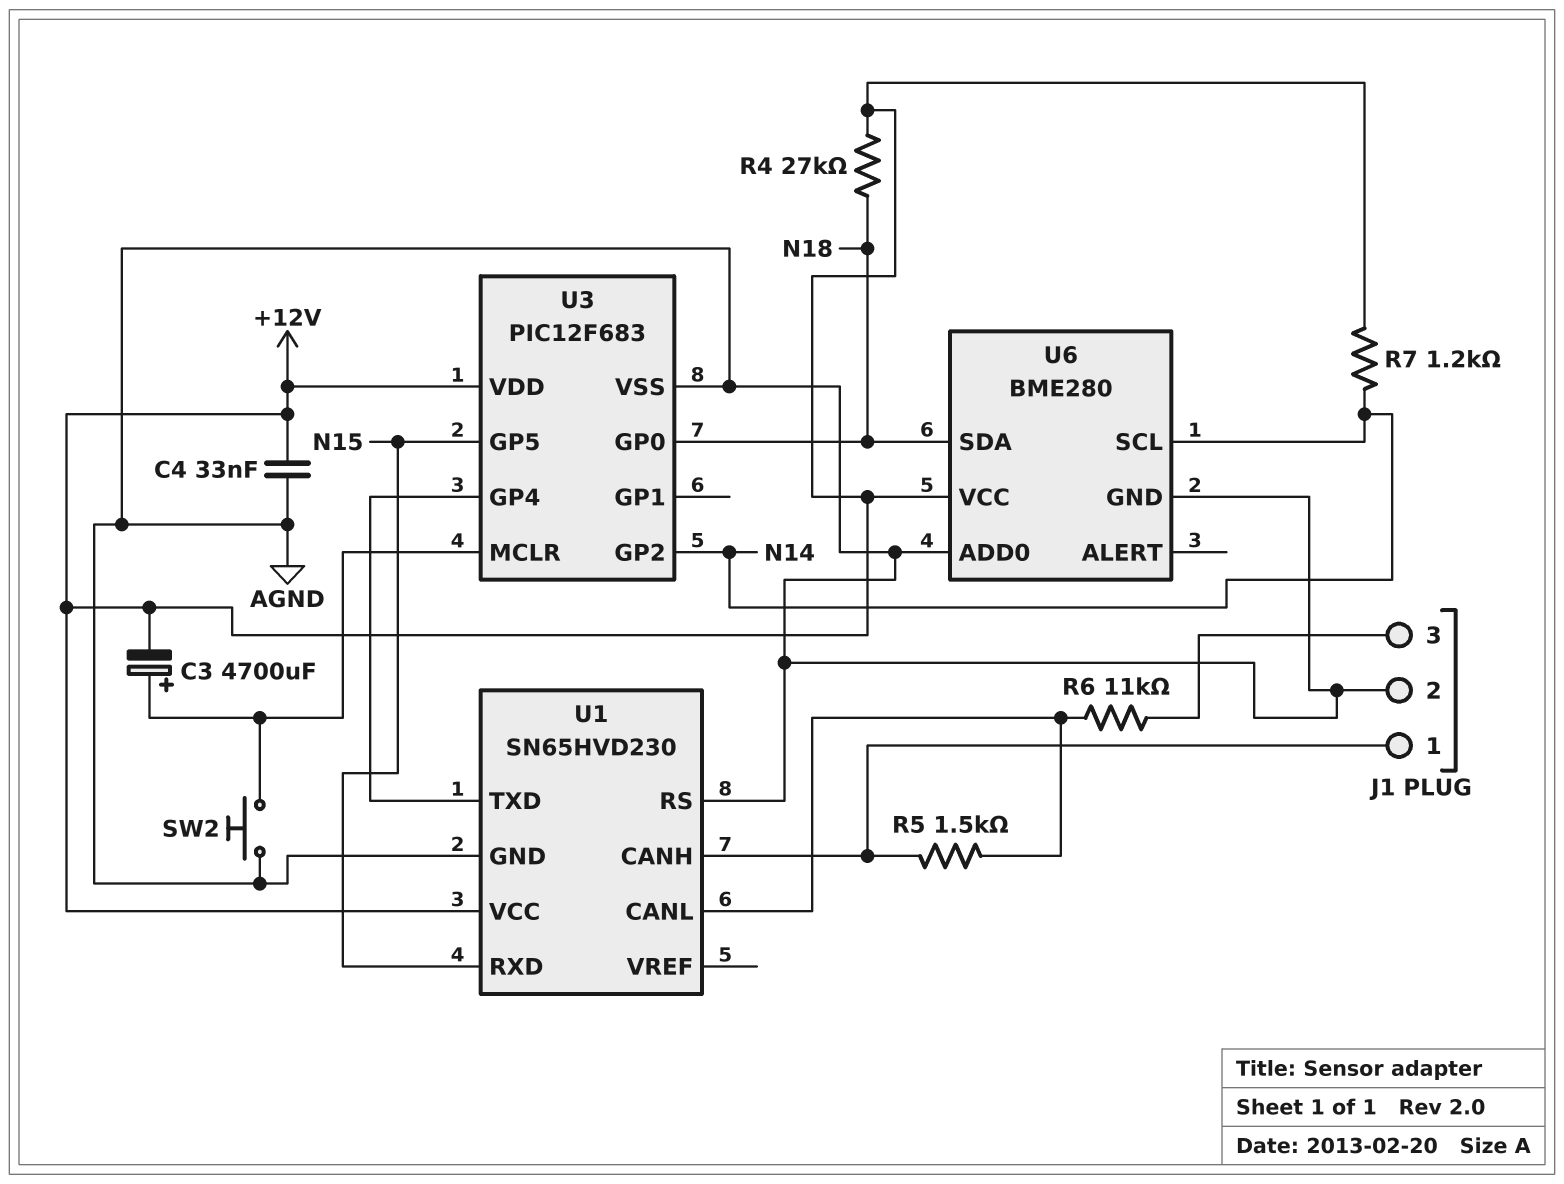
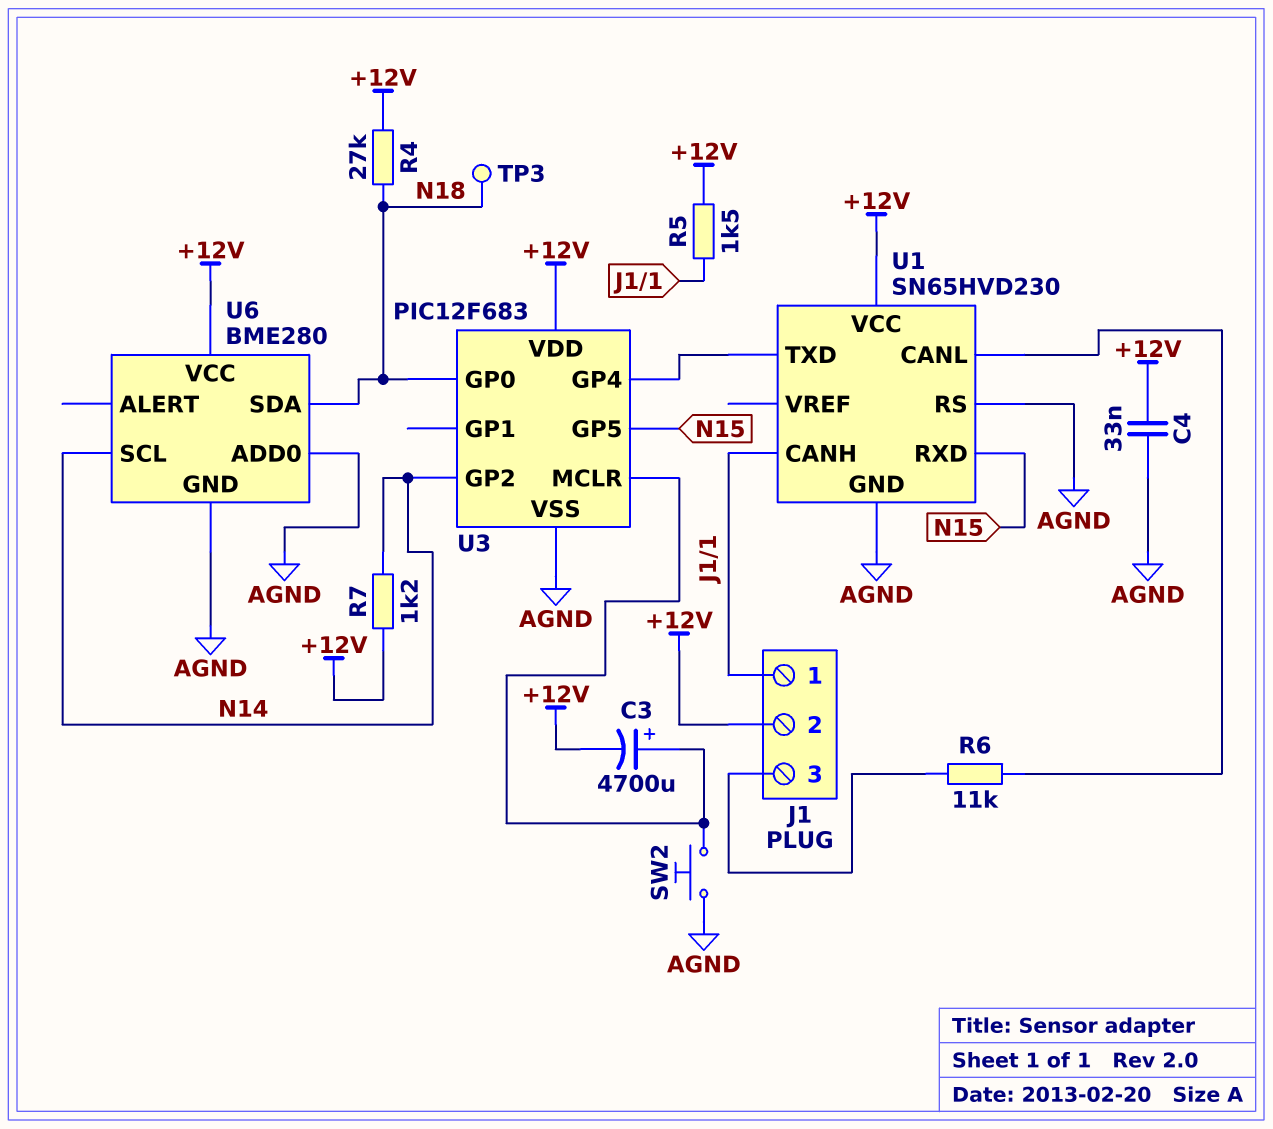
J1 pin 2: AGND -> +12V
R5: 1.5k (J1/1, U1/CANL) -> 1.5k (+12V, J1/1)
TP3: none -> test point (N18)

